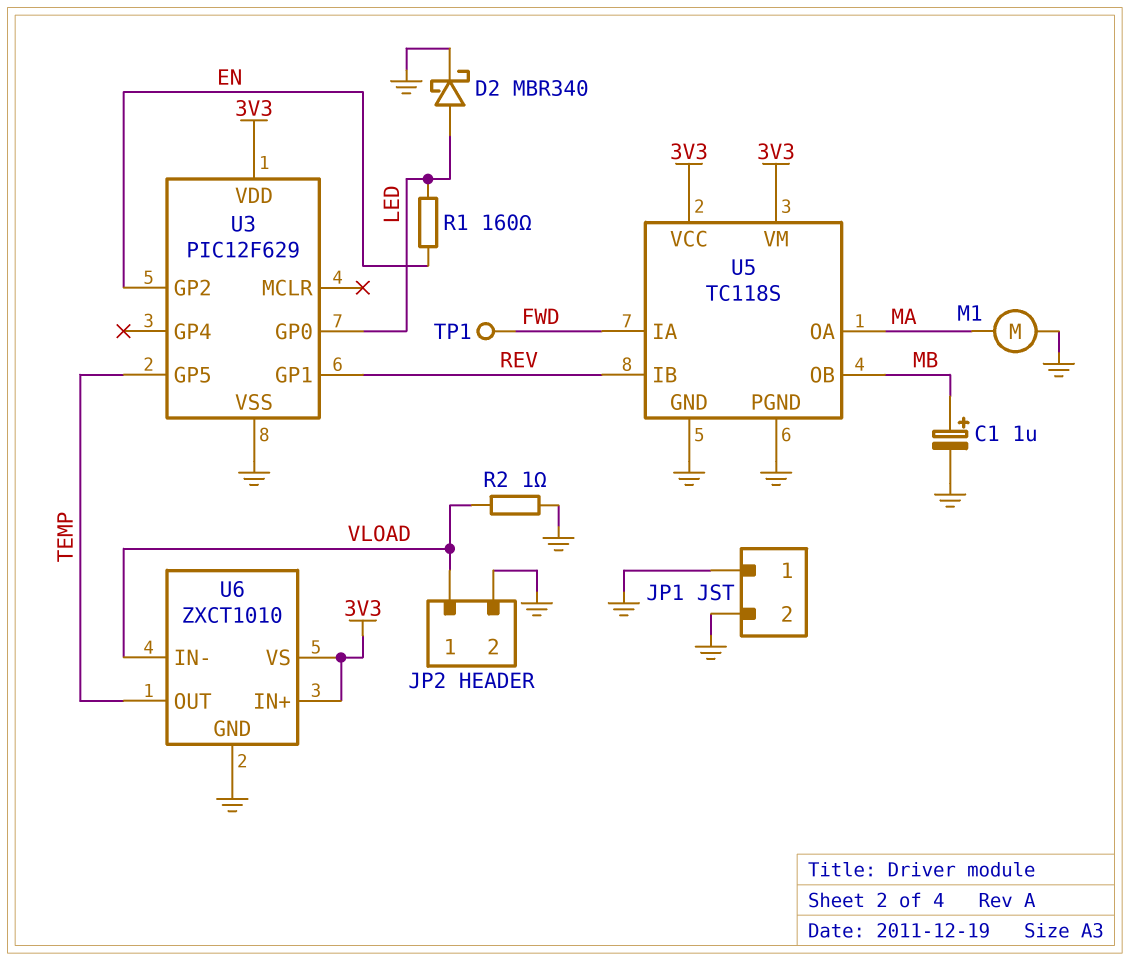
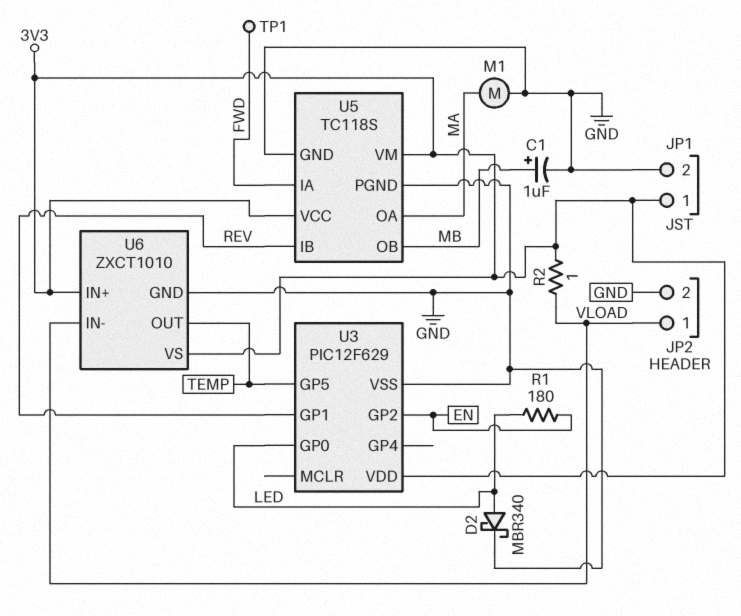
JP1 pin 1: GND -> 3V3
R1: 160 (EN, LED) -> 180 (EN, LED)
R2: 1 (GND, VLOAD) -> 1 (3V3, VLOAD)

